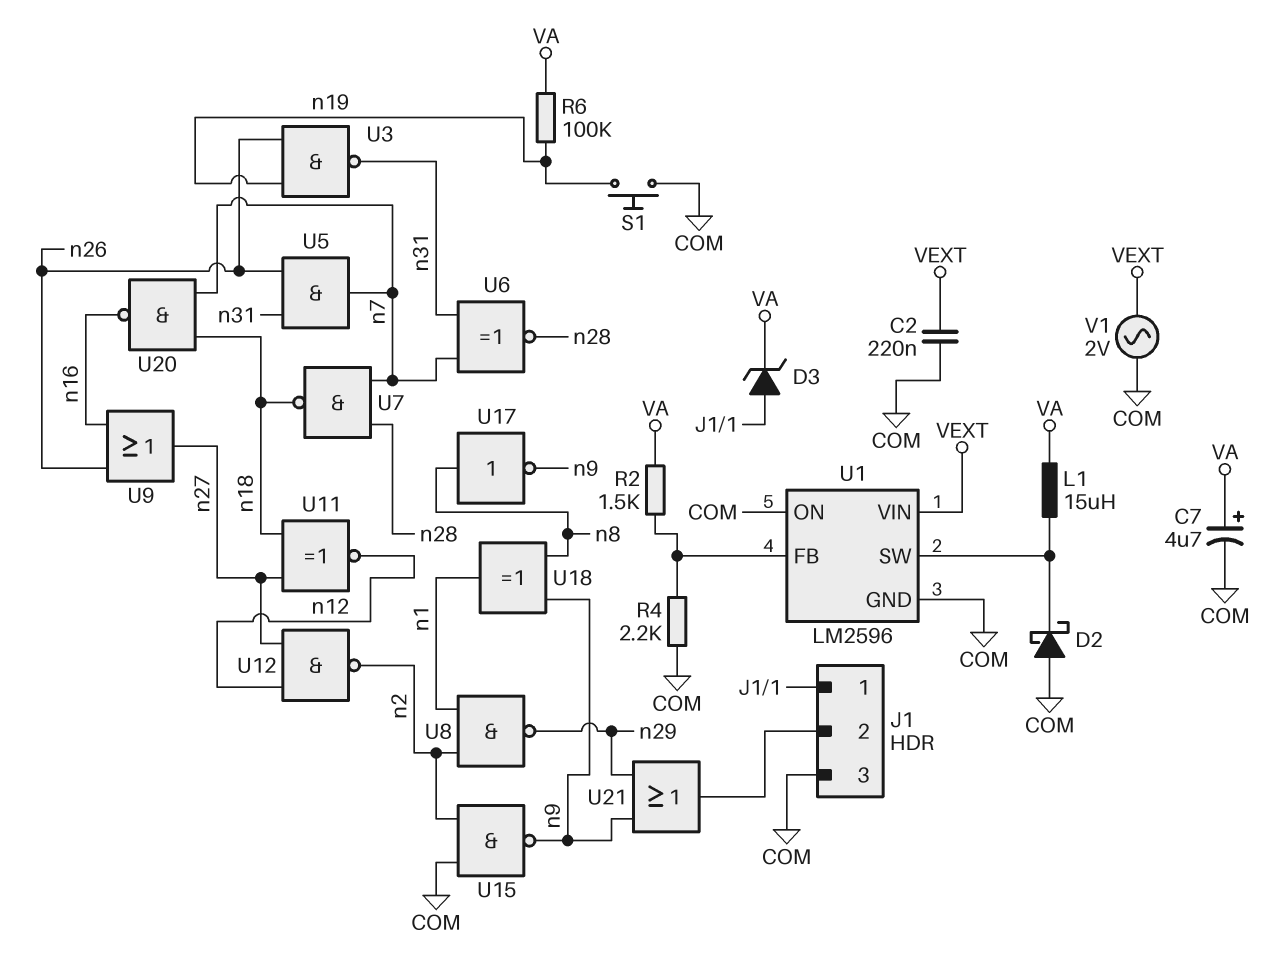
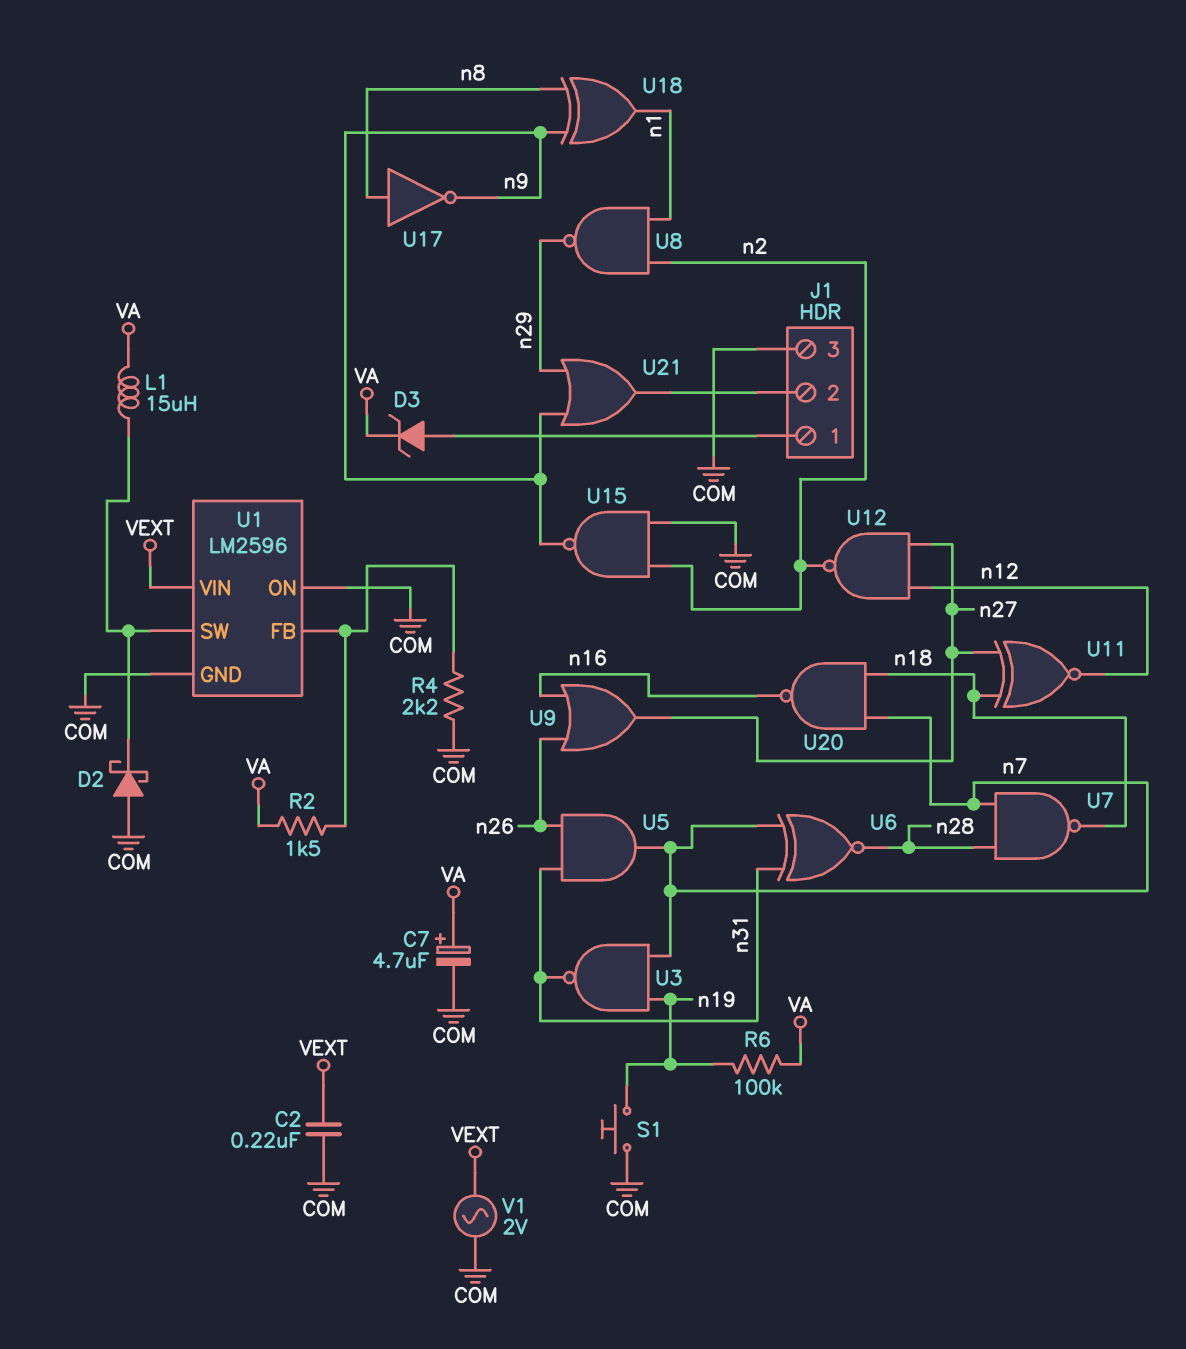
U3: NAND (in n19, in n26, out n31) -> NAND (in n7, in n19, out n31)

